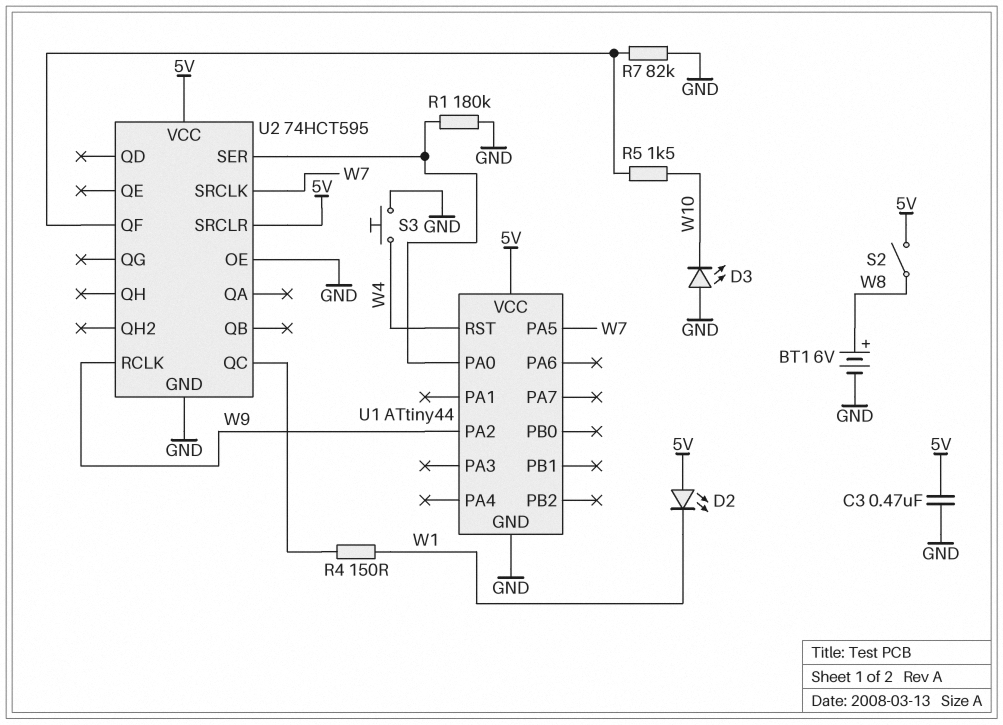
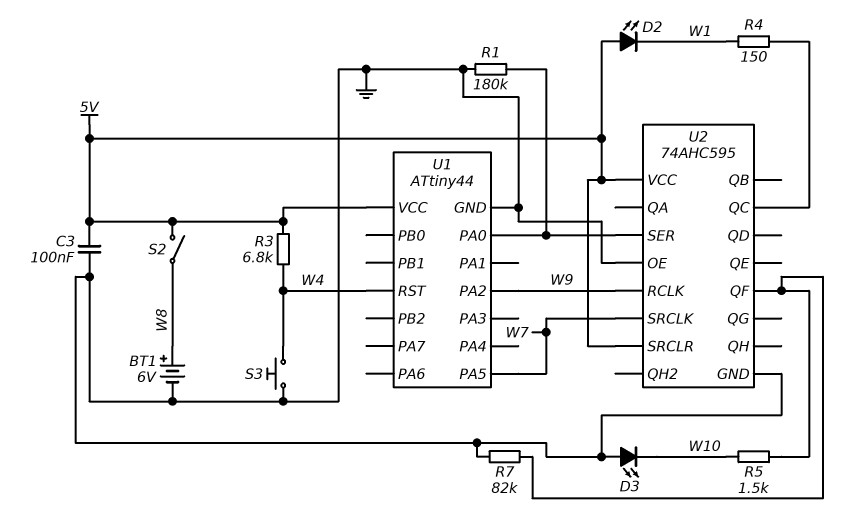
C3: 470nF (5V, GND) -> 100nF (5V, GND)
R3: none -> 6.8k (5V, W4)
U2: 74HCT595 -> 74AHC595

